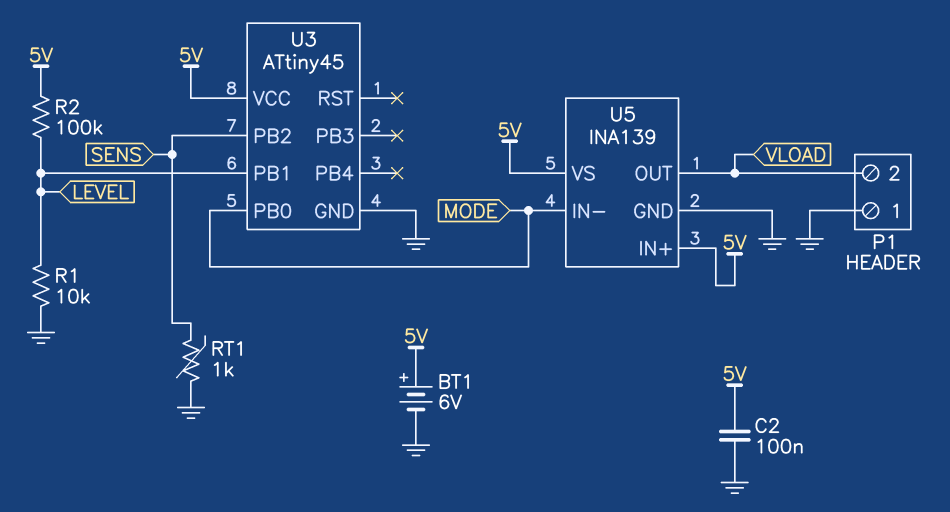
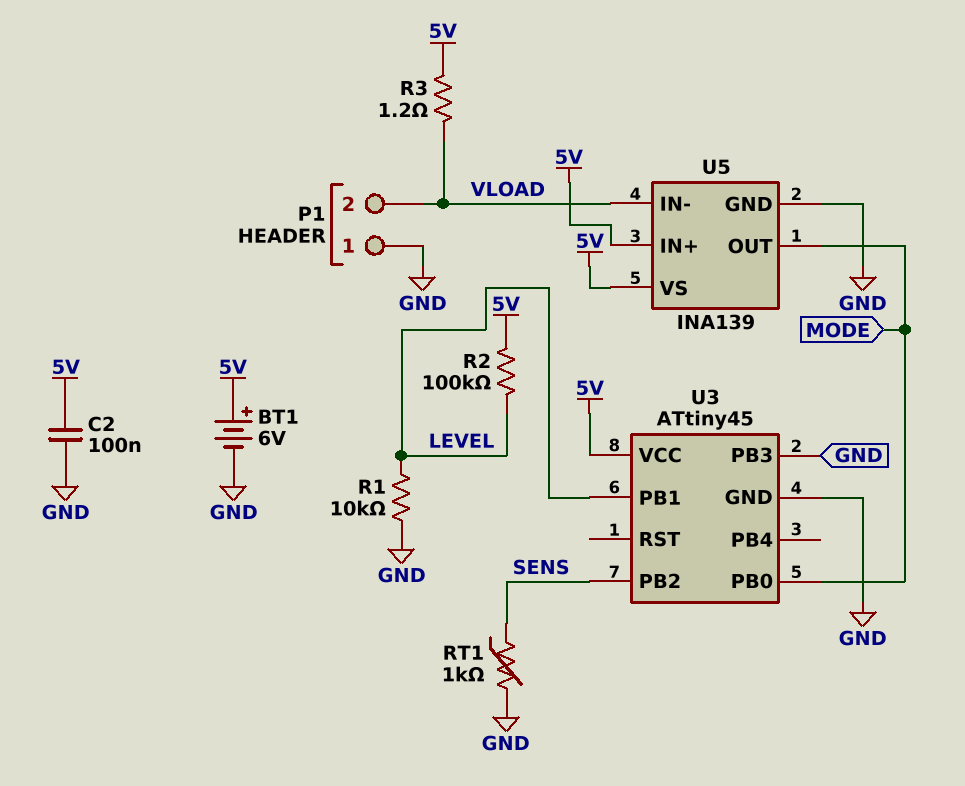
R3: none -> 1.2 (5V, VLOAD)
U3 pin PB3: none -> GND
U5 pin IN-: MODE -> VLOAD
U5 pin OUT: VLOAD -> MODE

